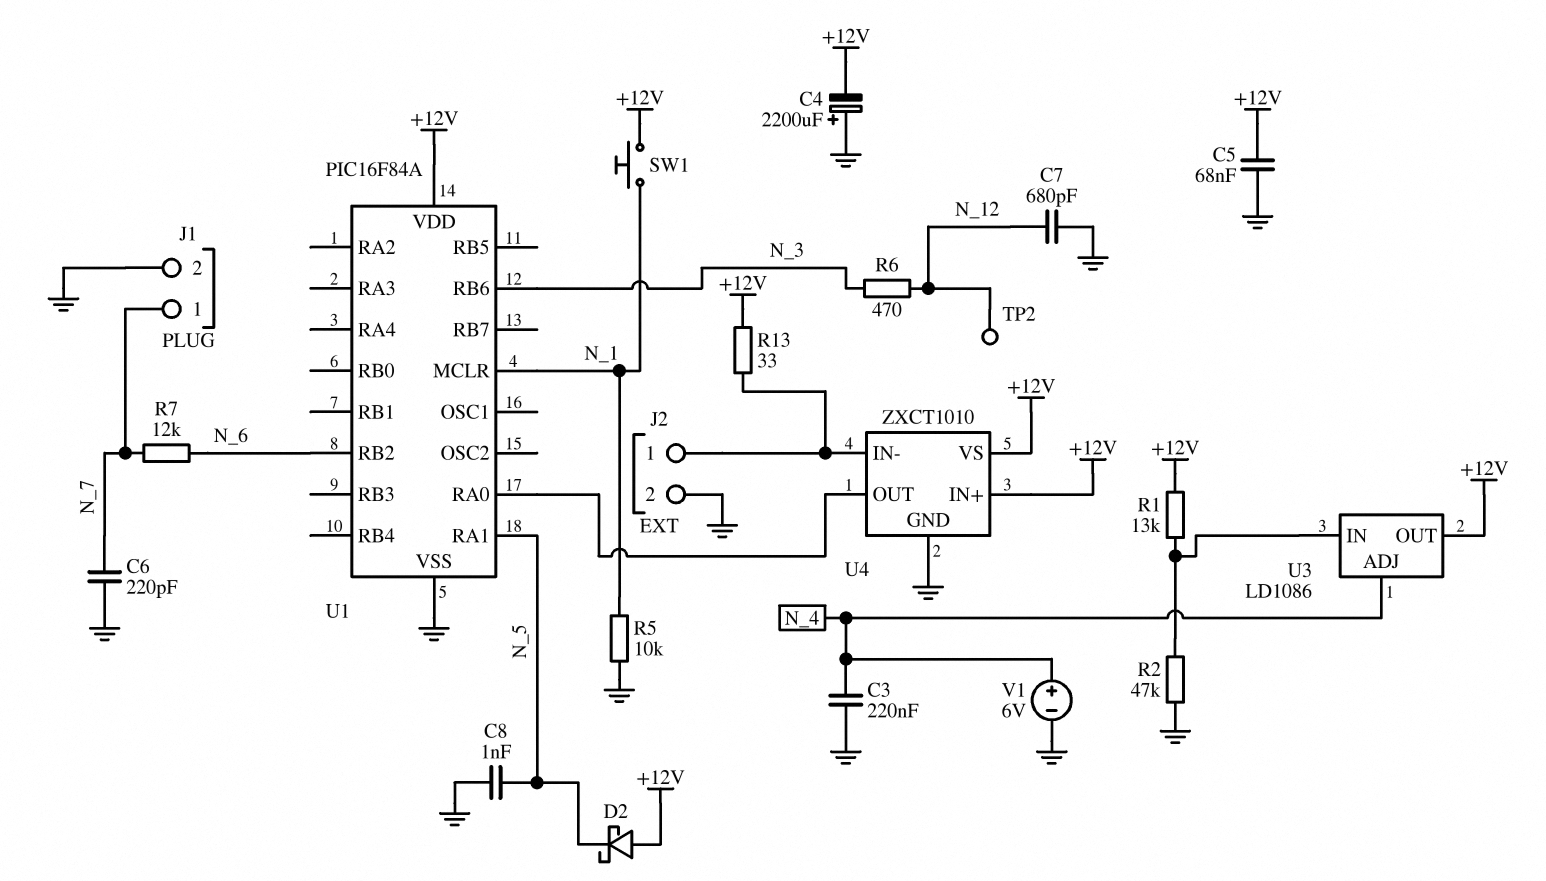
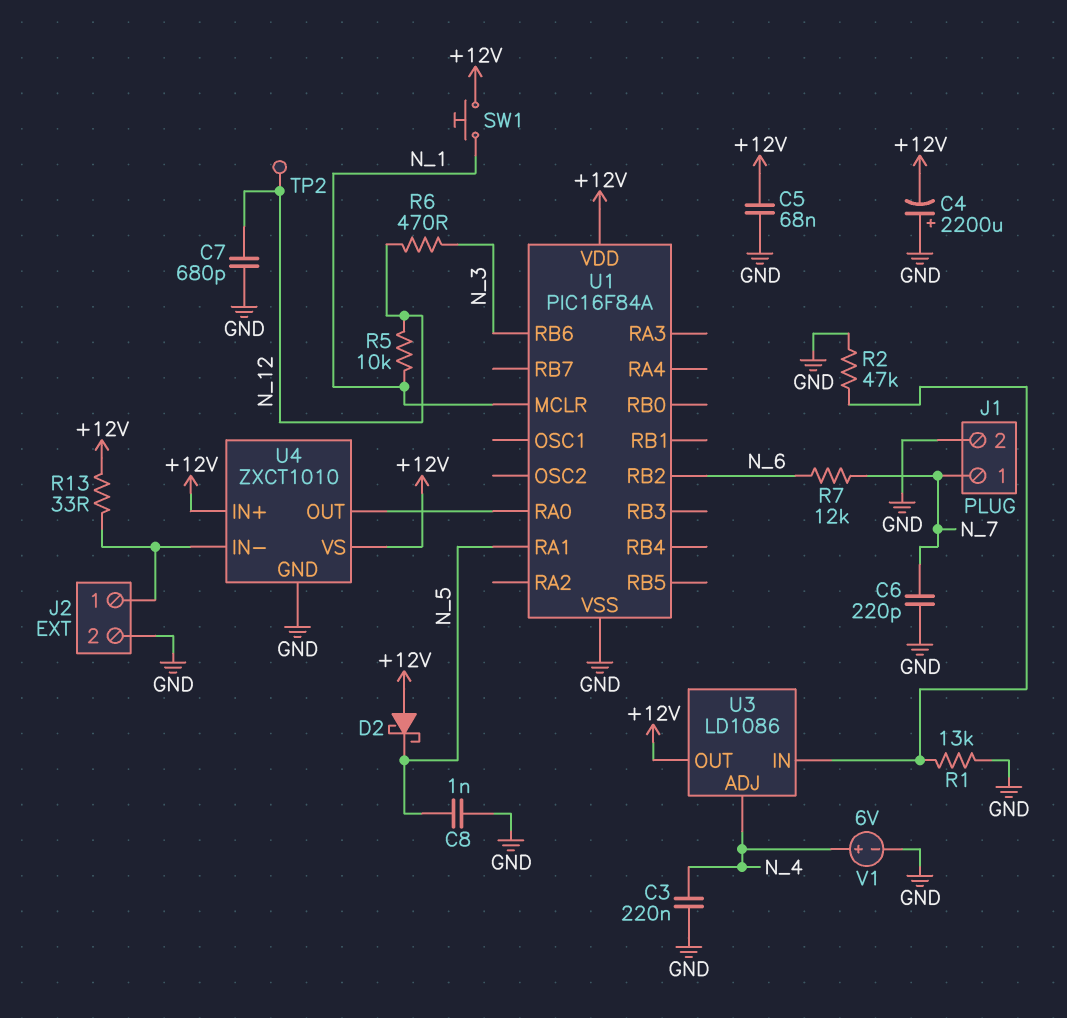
R1: 13k (+12V, U3/IN) -> 13k (GND, U3/IN)
R5: 10k (GND, N_1) -> 10k (N_1, N_12)

